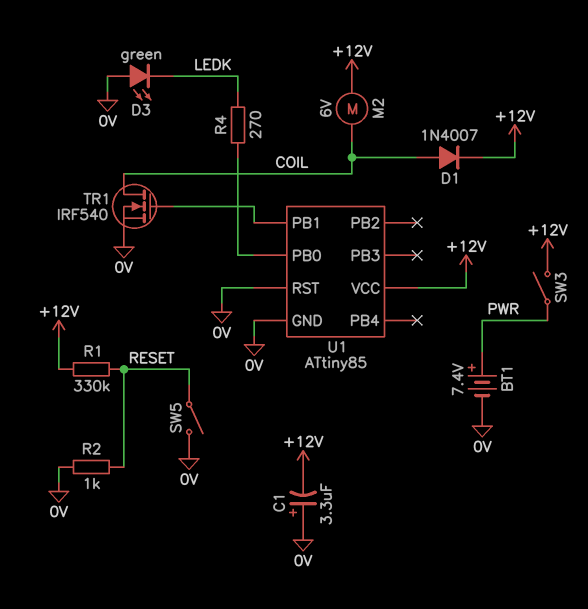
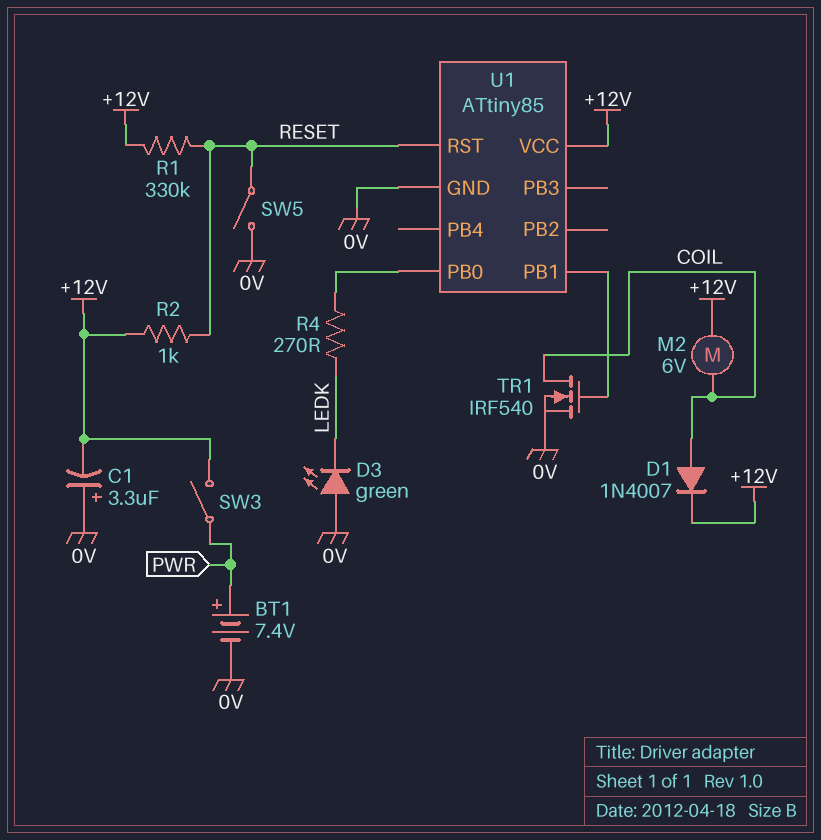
R2: 1k (0V, RESET) -> 1k (+12V, RESET)
U1 pin RST: 0V -> RESET

